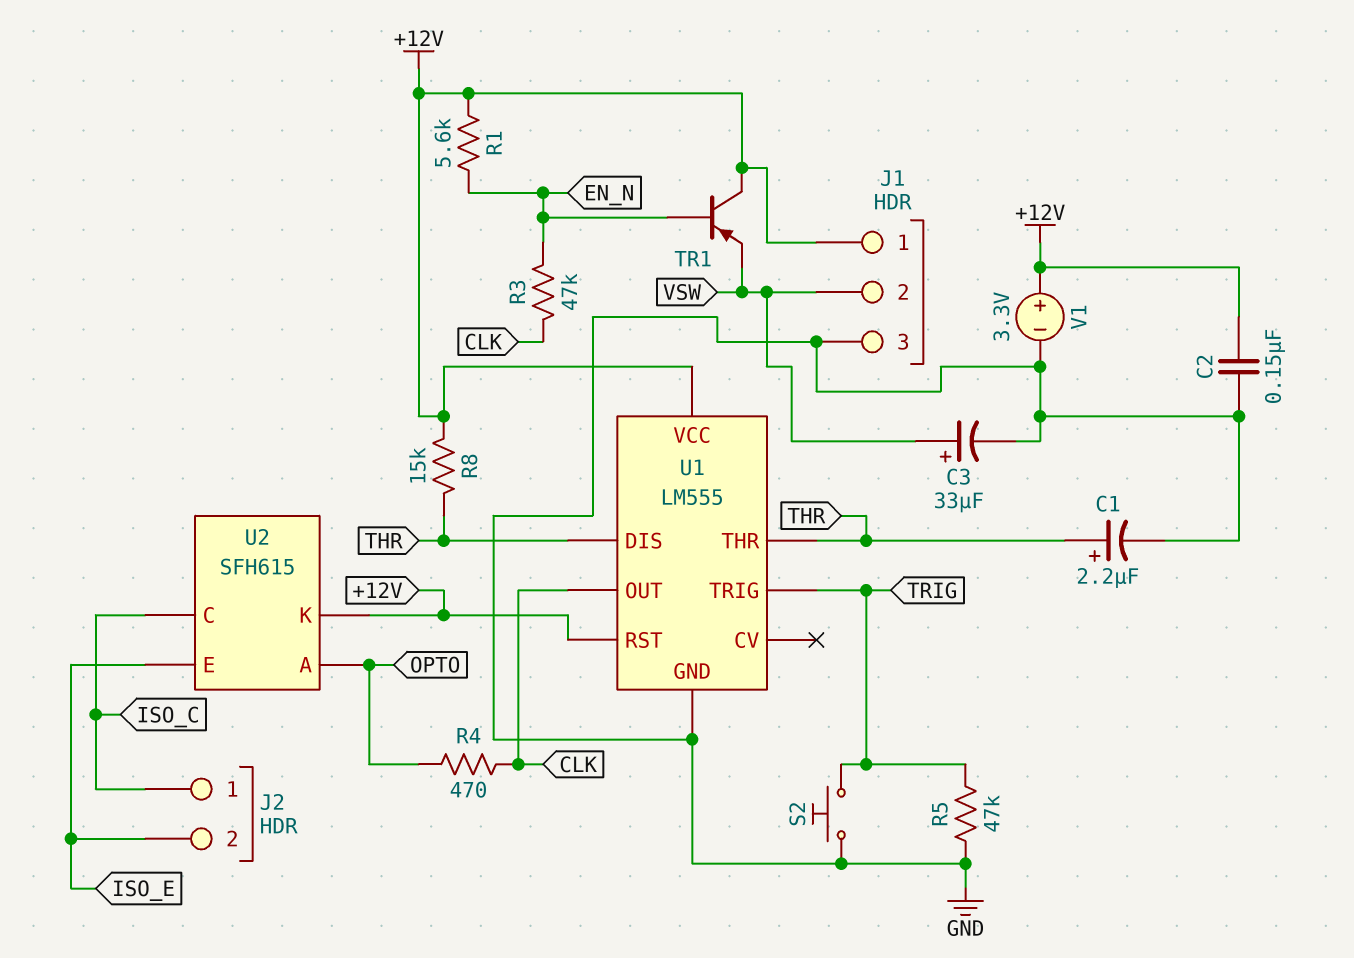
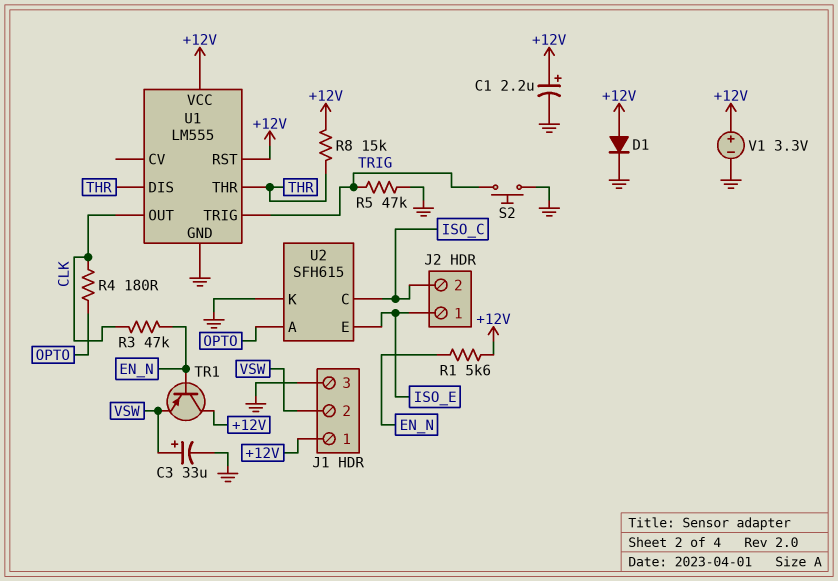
C1: 2.2uF (plus THR, minus GND) -> 2.2uF (plus +12V, minus GND)
C2: 150nF (+12V, GND) -> none
D1: none -> diode (A +12V, K GND)
J2 pin 1: ISO_C -> ISO_E
J2 pin 2: ISO_E -> ISO_C
R4: 470 (CLK, OPTO) -> 180 (CLK, OPTO)
U2 pin K: +12V -> GND

